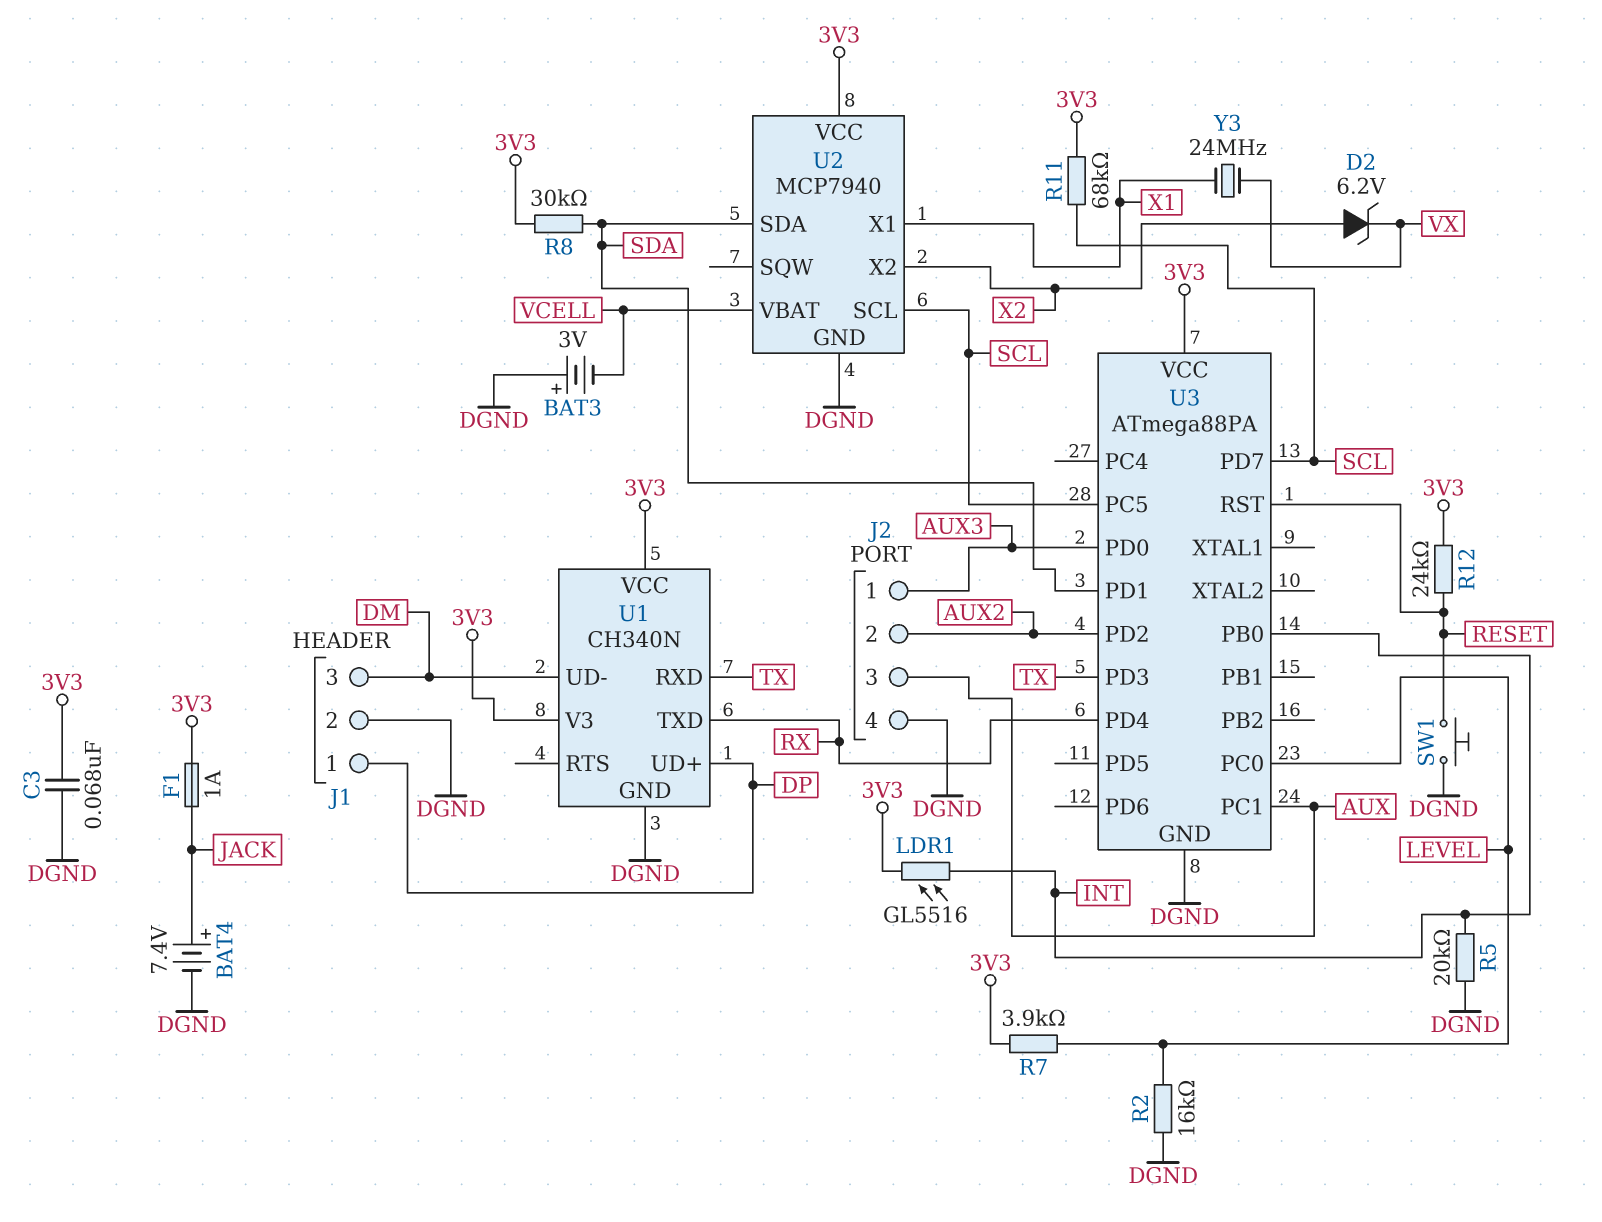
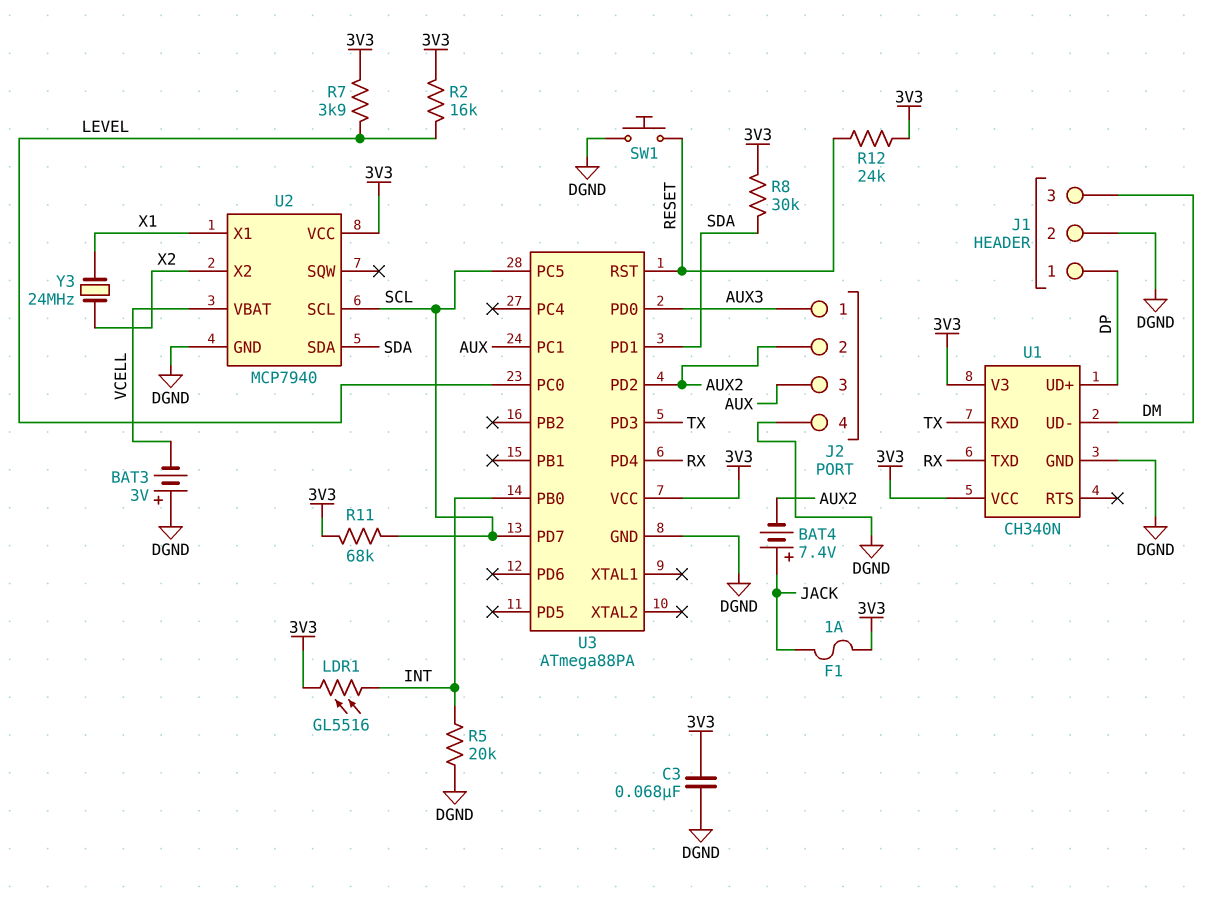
BAT4: 7.4V (plus JACK, minus DGND) -> 7.4V (plus JACK, minus AUX2)
D2: zener 6.2V (A X2, K VX) -> none
R2: 16k (DGND, LEVEL) -> 16k (3V3, LEVEL)
Y3: 24MHz (VX, X1) -> 24MHz (X1, X2)

